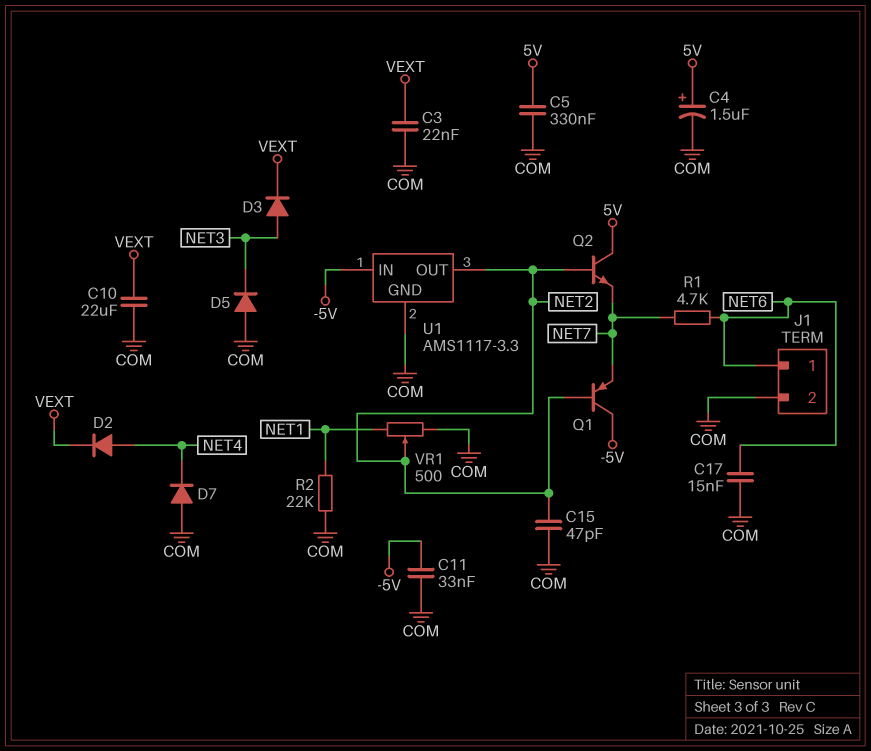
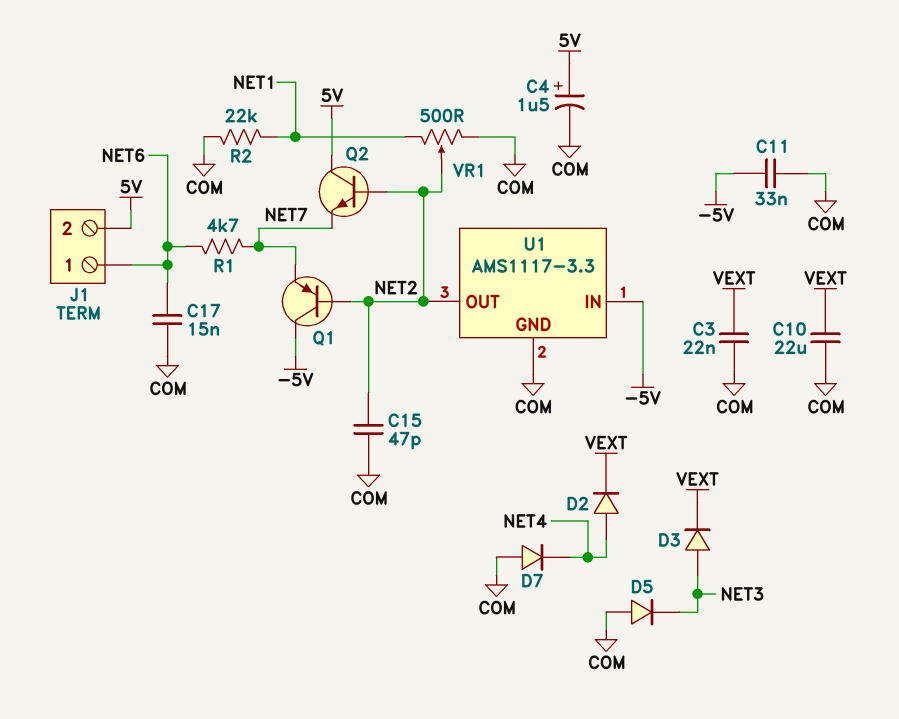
C5: 330nF (5V, COM) -> none
J1 pin 2: COM -> 5V

